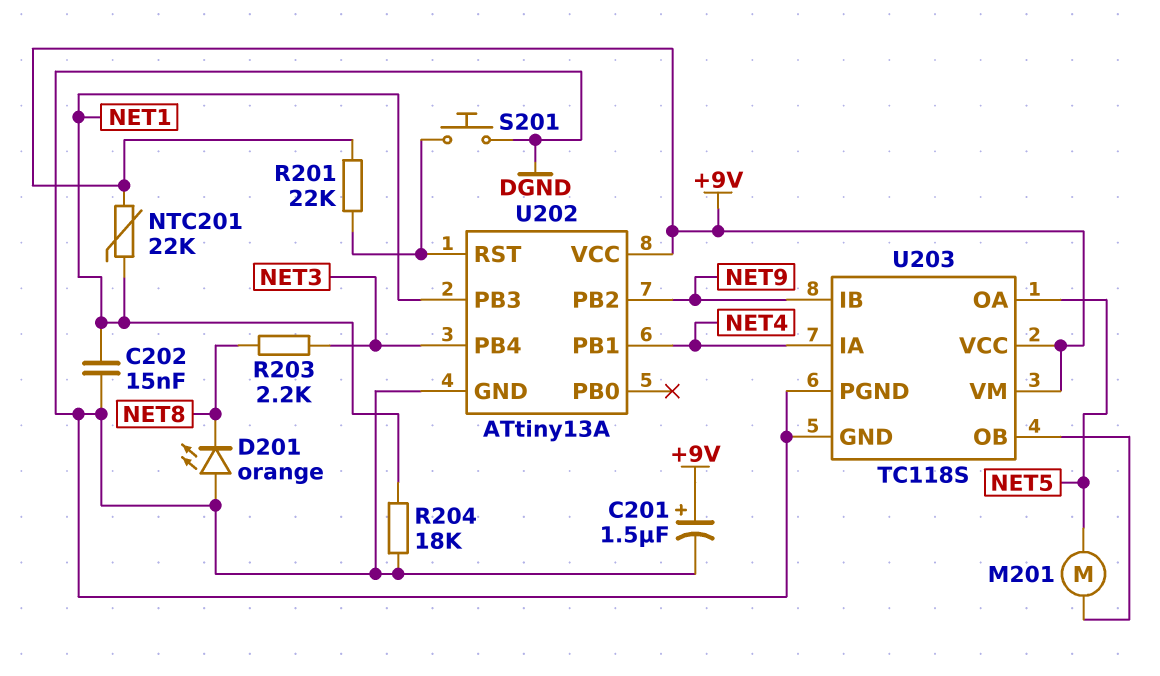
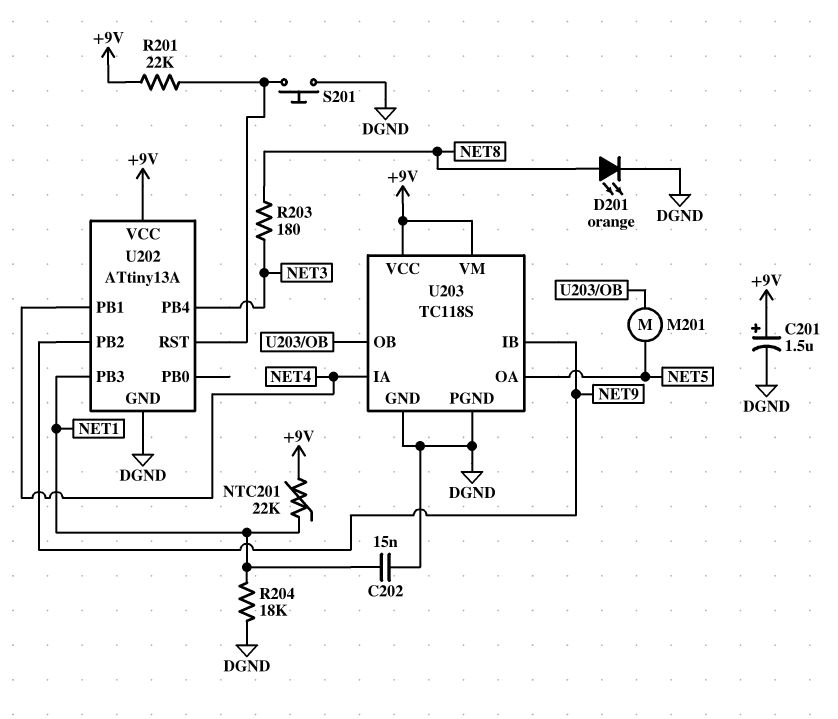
D201: LED orange (A DGND, K NET8) -> LED orange (A NET8, K DGND)
R203: 2.2k (NET3, NET8) -> 180 (NET3, NET8)

